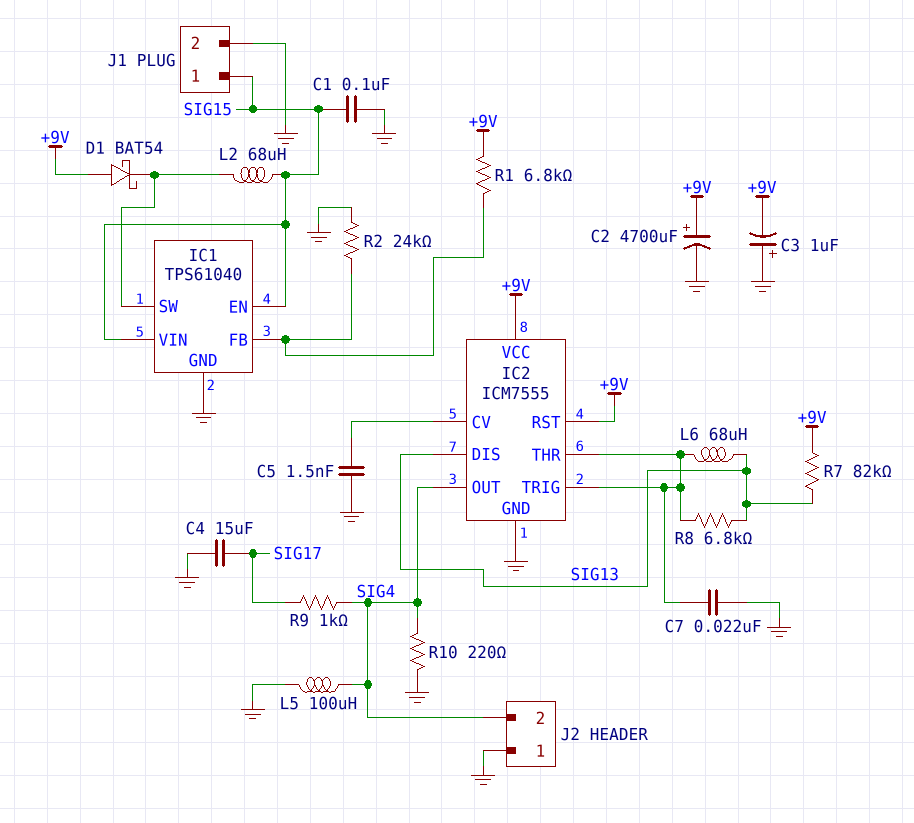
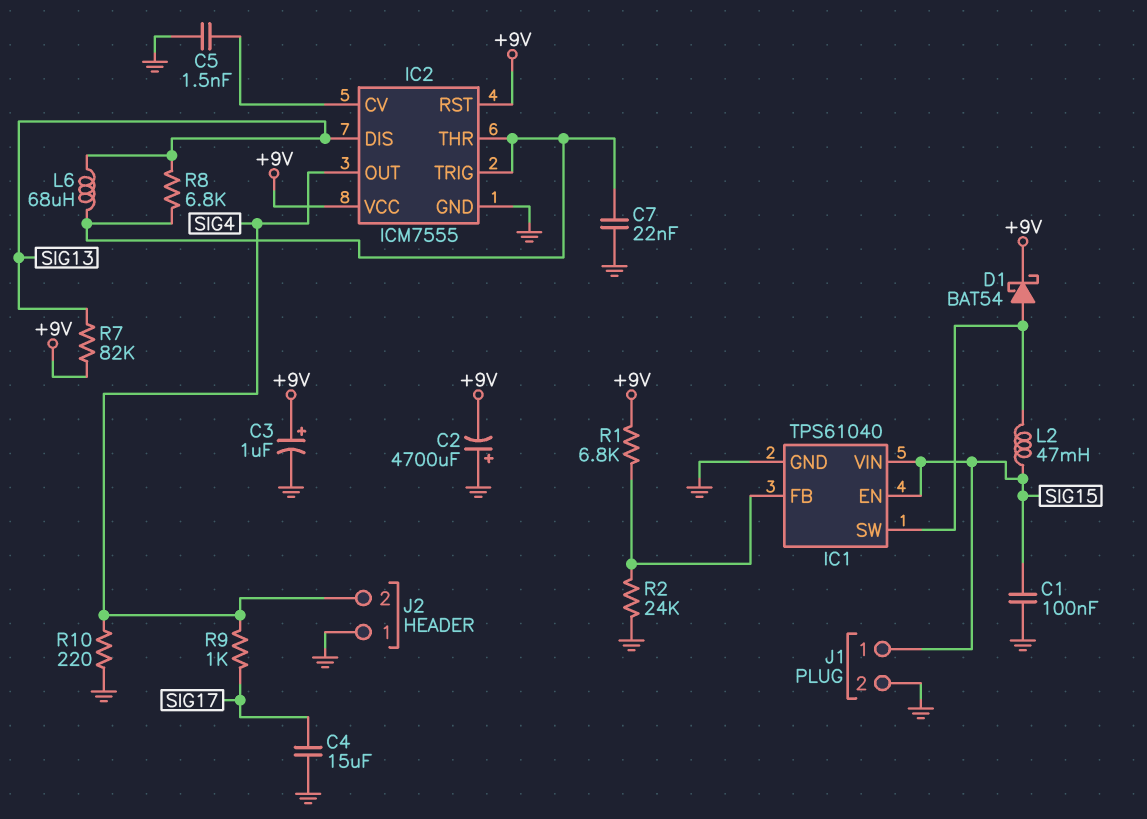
C2: 4700uF (plus +9V, minus GND) -> 4700uF (plus GND, minus +9V)
C3: 1uF (plus GND, minus +9V) -> 1uF (plus +9V, minus GND)
D1: schottky BAT54 (A +9V, K IC1/SW) -> schottky BAT54 (A IC1/SW, K +9V)
L2: 68uH (IC1/SW, SIG15) -> 47mH (IC1/SW, SIG15)
L5: 100uH (GND, SIG4) -> none

